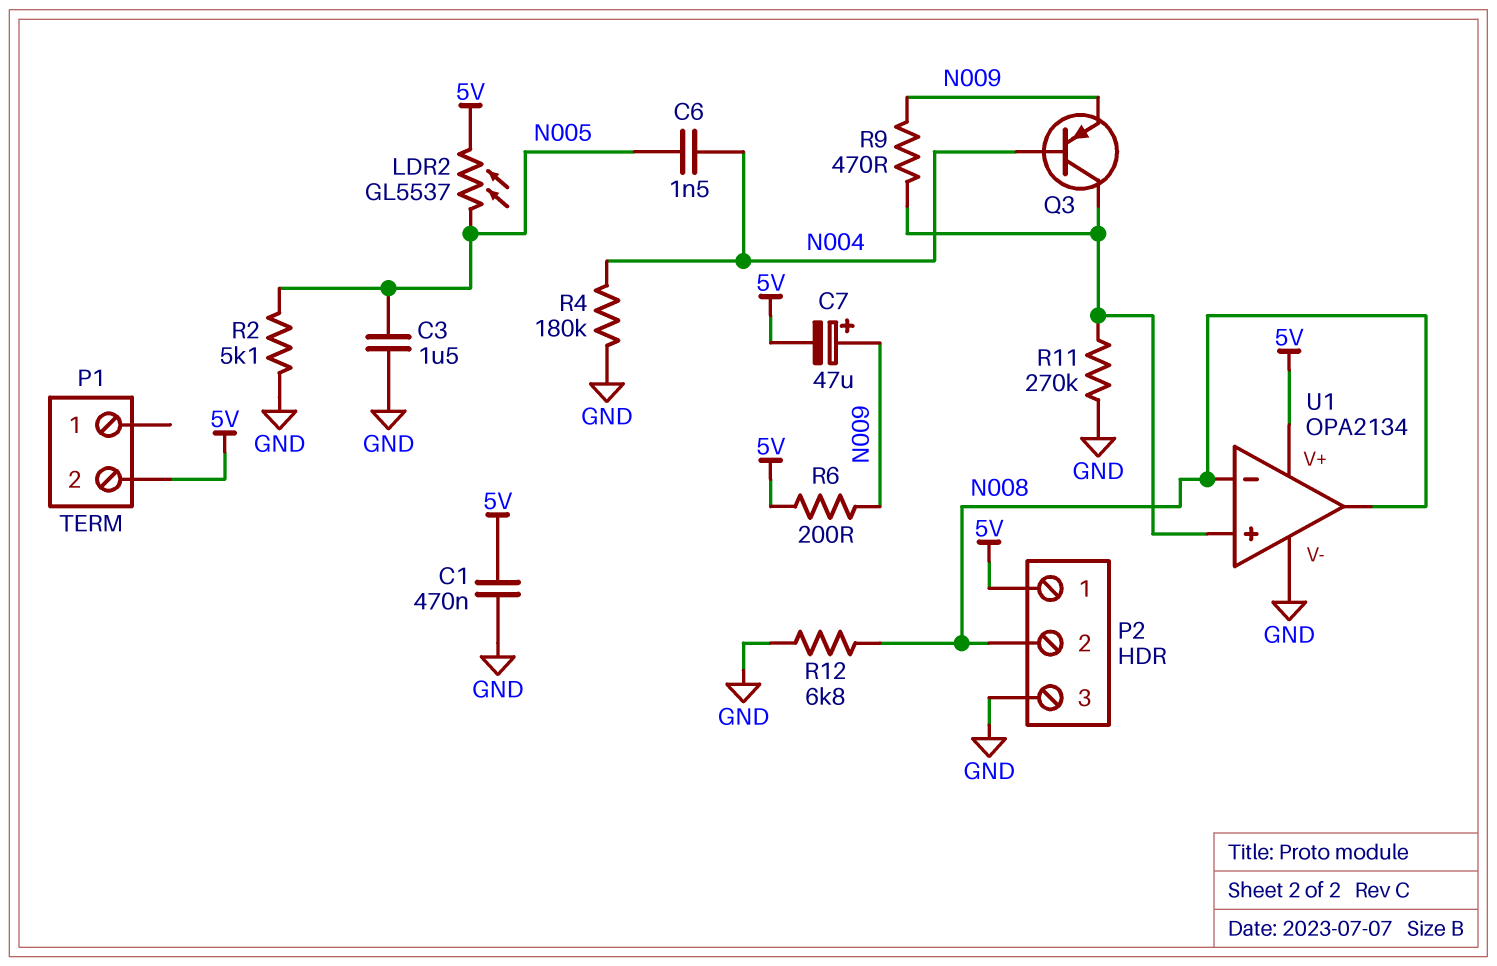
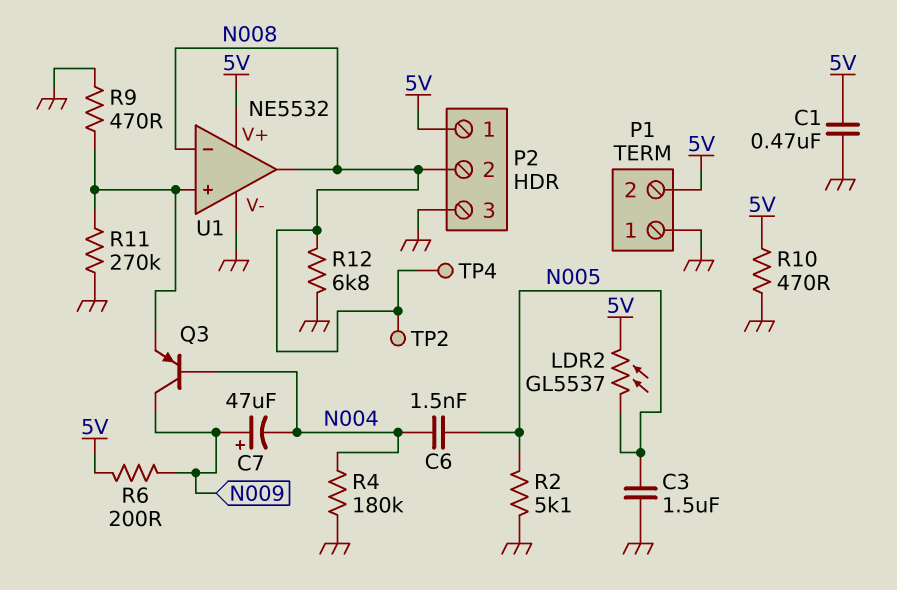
C7: 47uF (plus N009, minus 5V) -> 47uF (plus N009, minus N004)
P1 pin 1: none -> GND
Q3: PNP (B N004, C U1/in+, E N009) -> PNP (B N004, C N009, E U1/in+)
R9: 470 (N009, U1/in+) -> 470 (GND, U1/in+)
R10: none -> 470 (5V, GND)
TP2: none -> test point (N008)
TP4: none -> test point (N008)
U1: OPA2134 -> NE5532

